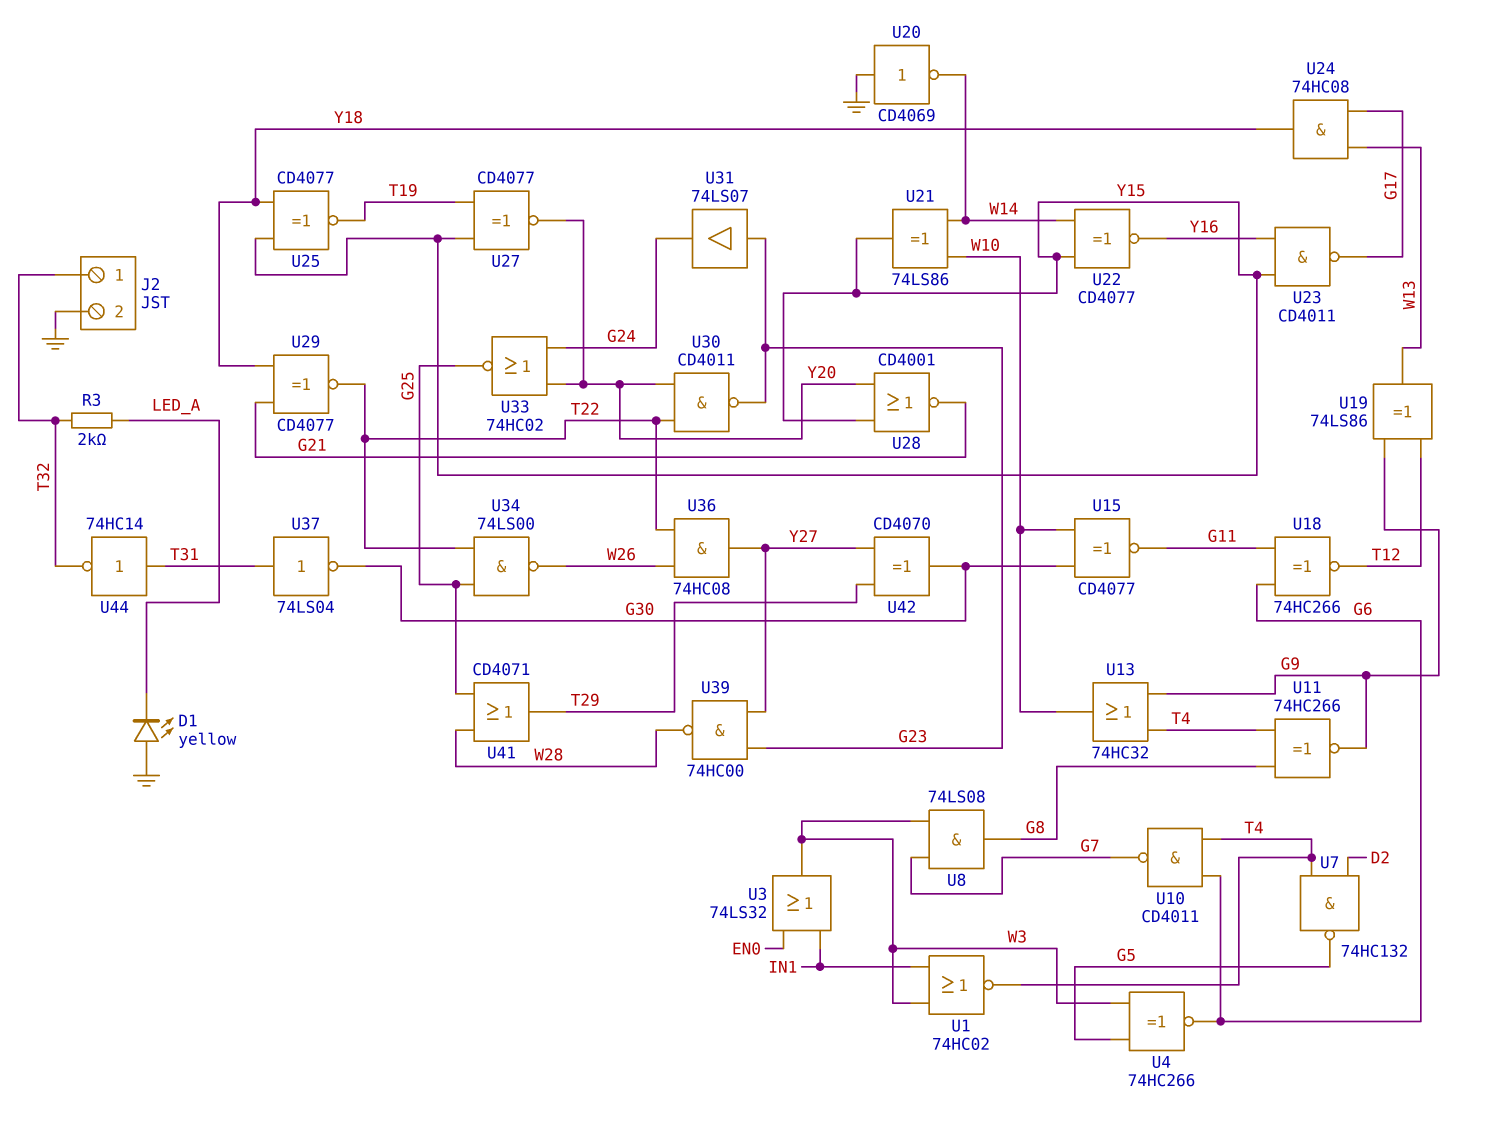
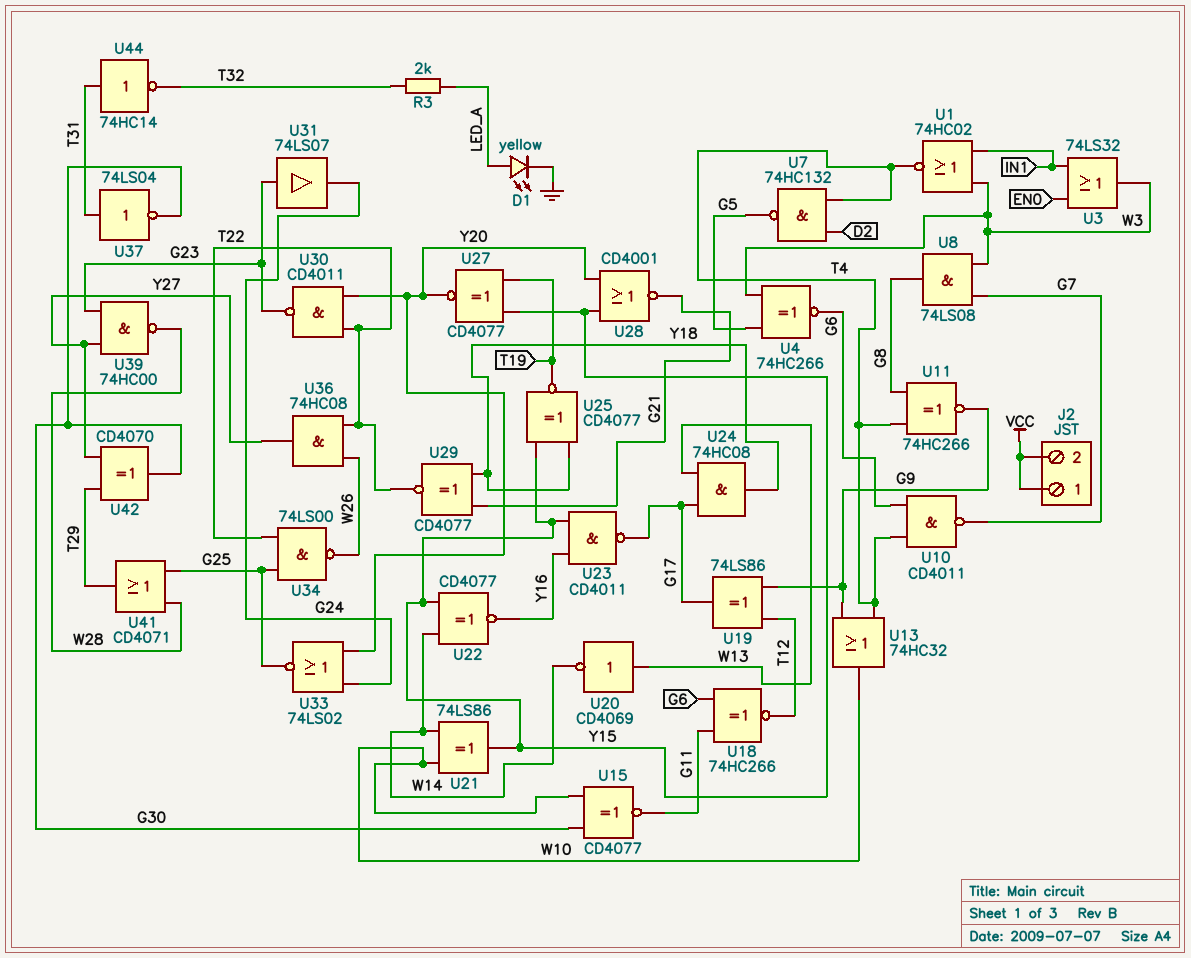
D1: LED yellow (A GND, K LED_A) -> LED yellow (A LED_A, K GND)
J2 pin 1: T32 -> VCC
J2 pin 2: GND -> VCC
U19: XOR 74LS86 (in G9, in T12, out W13) -> XOR 74LS86 (in G9, in T12, out G17)
U20: NOT CD4069 (in GND, out W14) -> NOT CD4069 (in W13, out W14)
U33: NOR 74HC02 (in G24, in Y20, out G25) -> NOR 74LS02 (in G24, in Y20, out G25)

